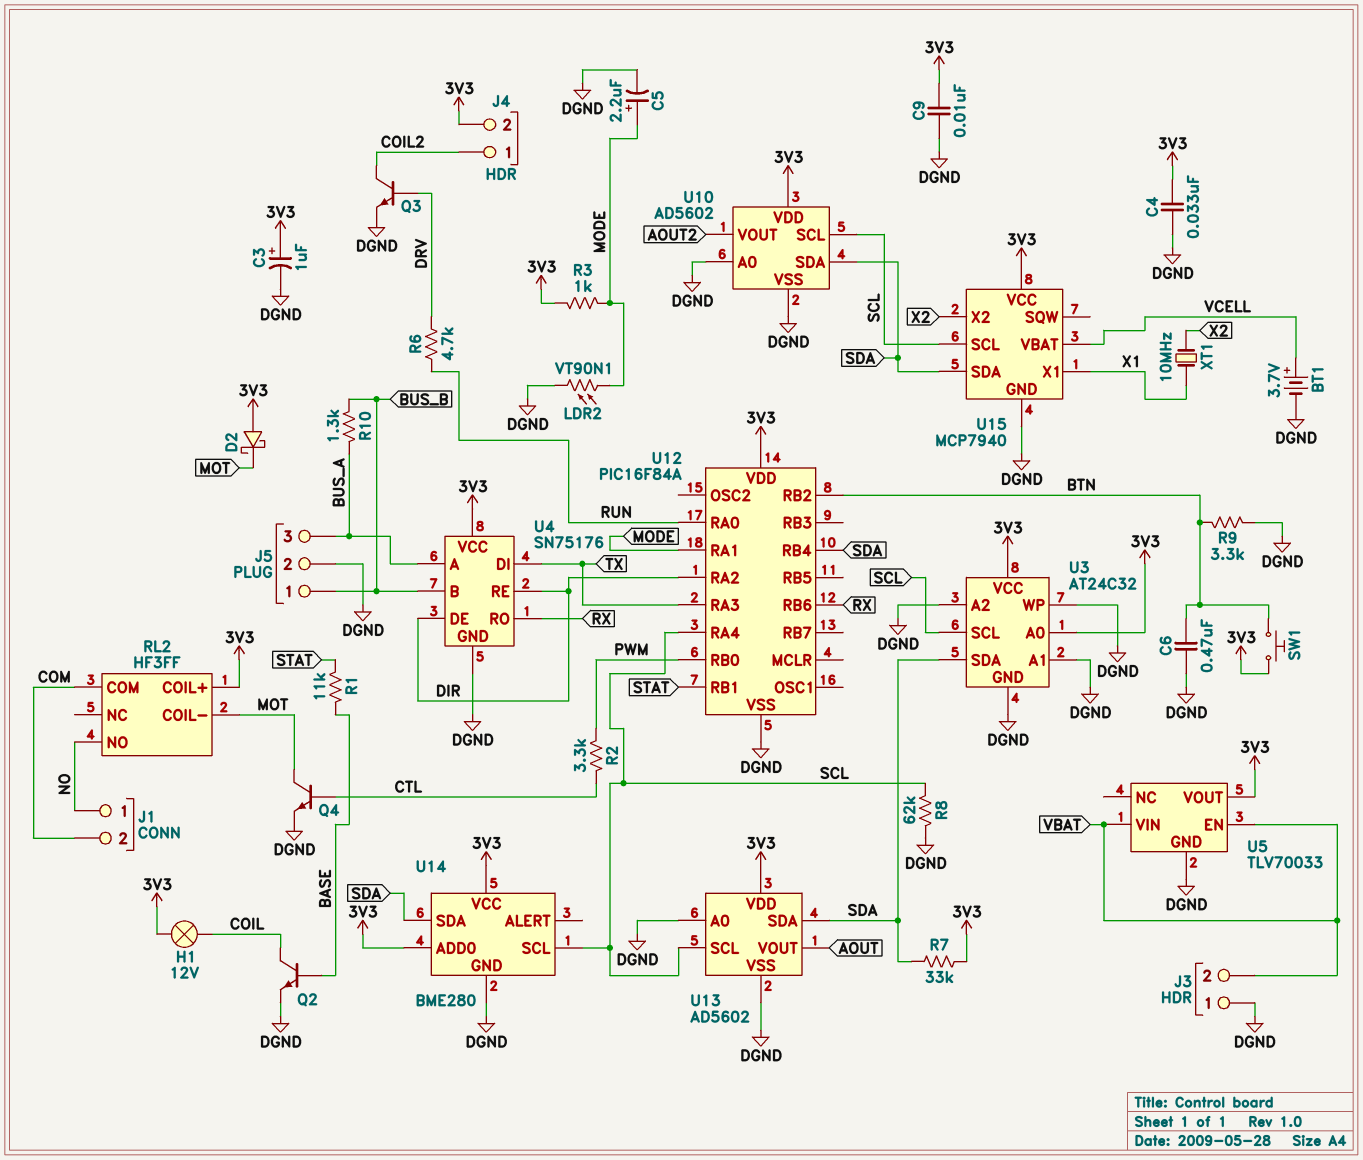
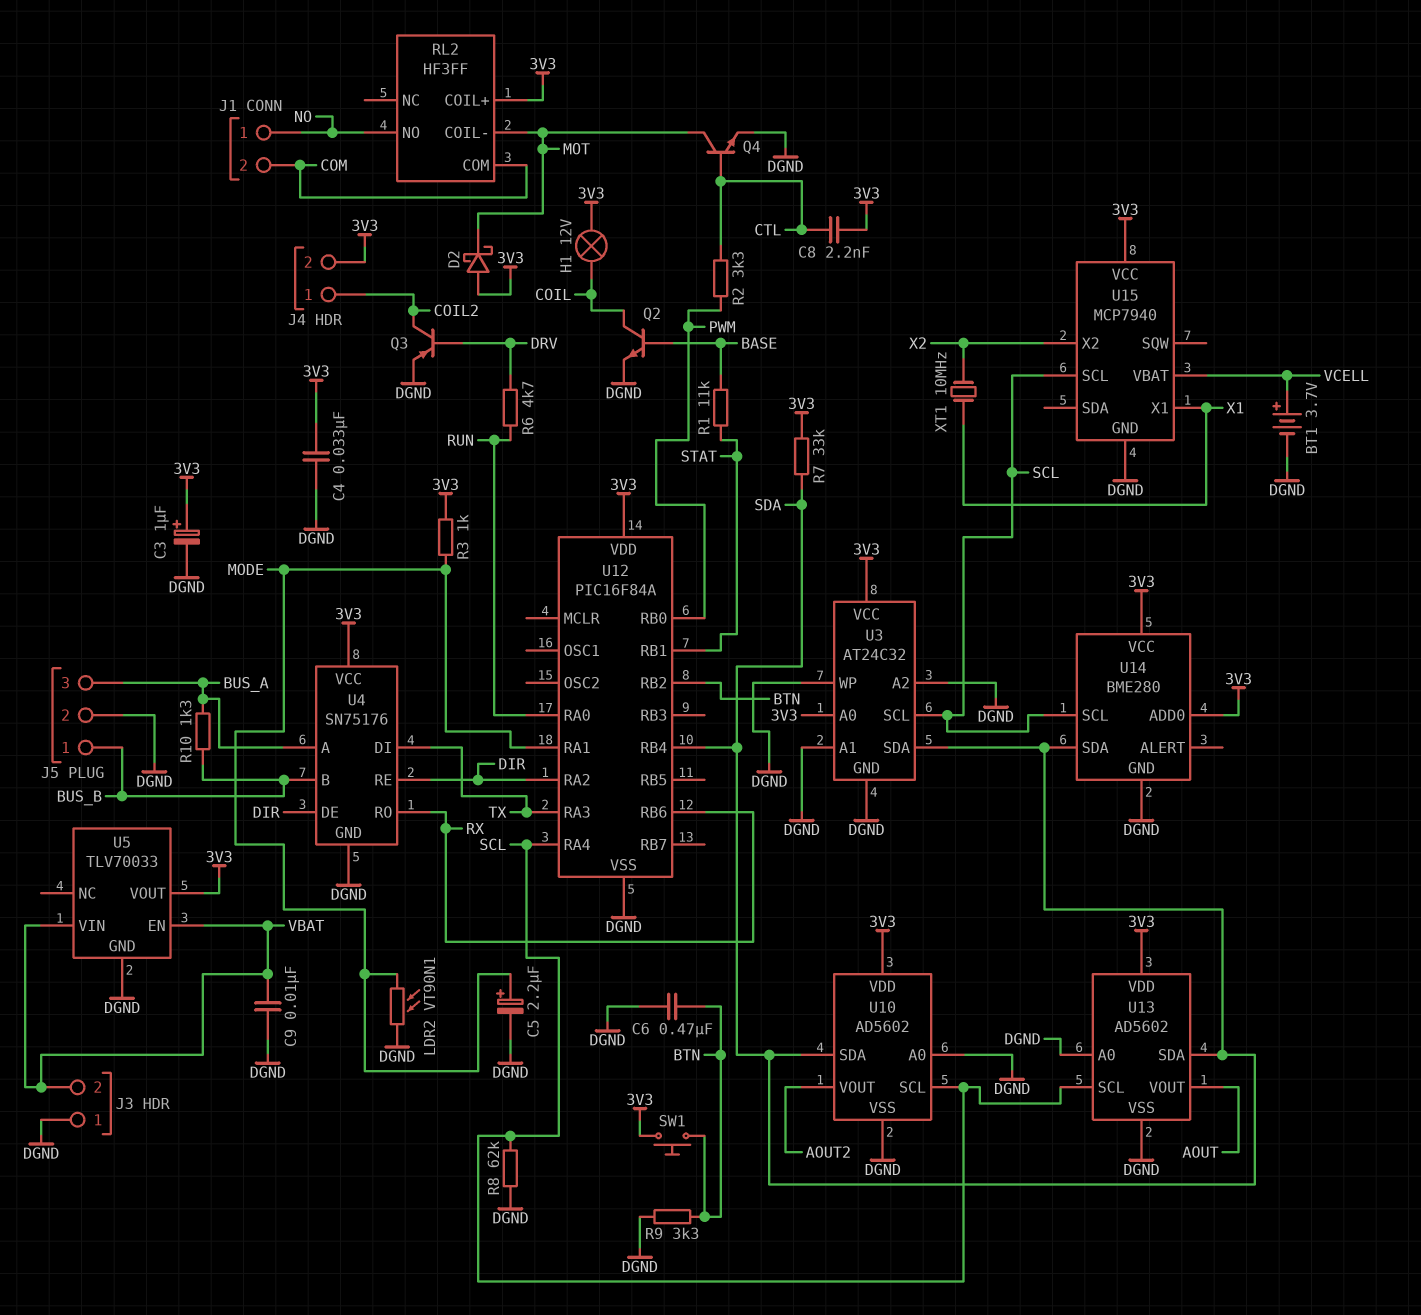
C8: none -> 2.2nF (3V3, CTL)
C9: 10nF (3V3, DGND) -> 10nF (DGND, VBAT)
Q3: NPN (B DRV, C COIL2, E DGND) -> PNP (B DRV, C COIL2, E DGND)
U15 pin SDA: SDA -> none

